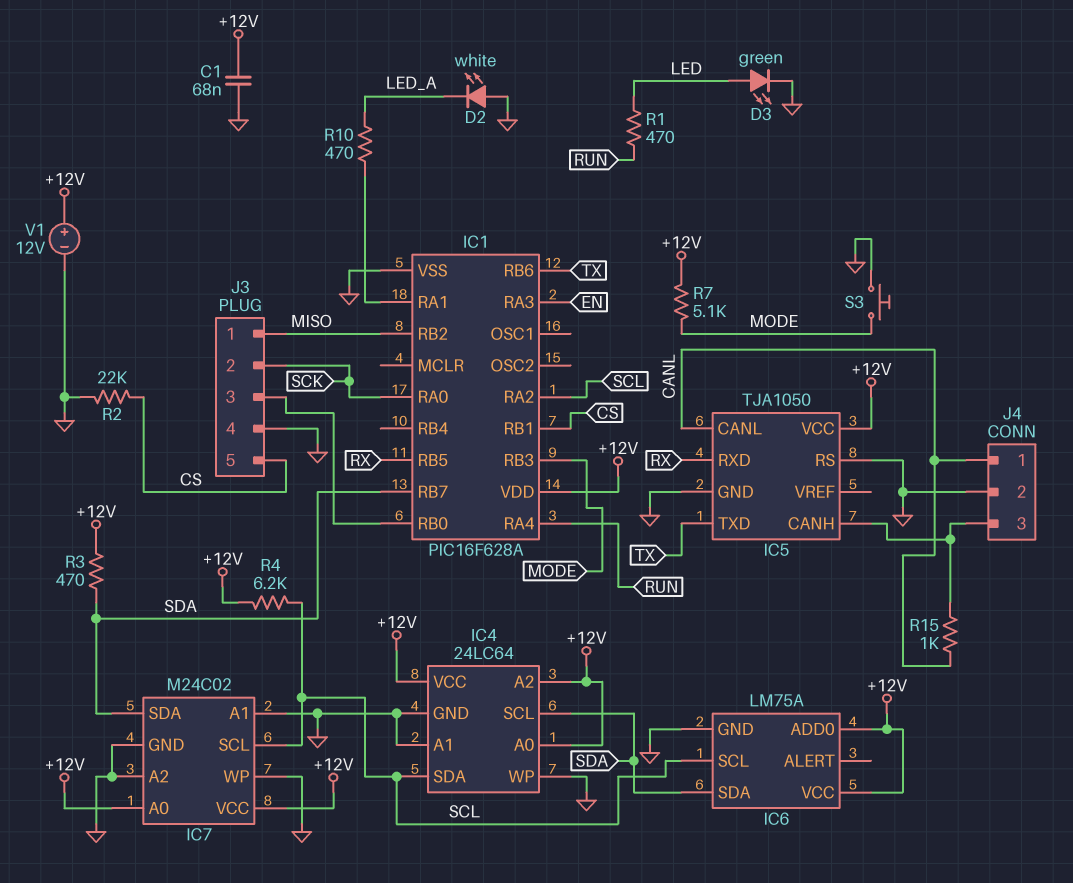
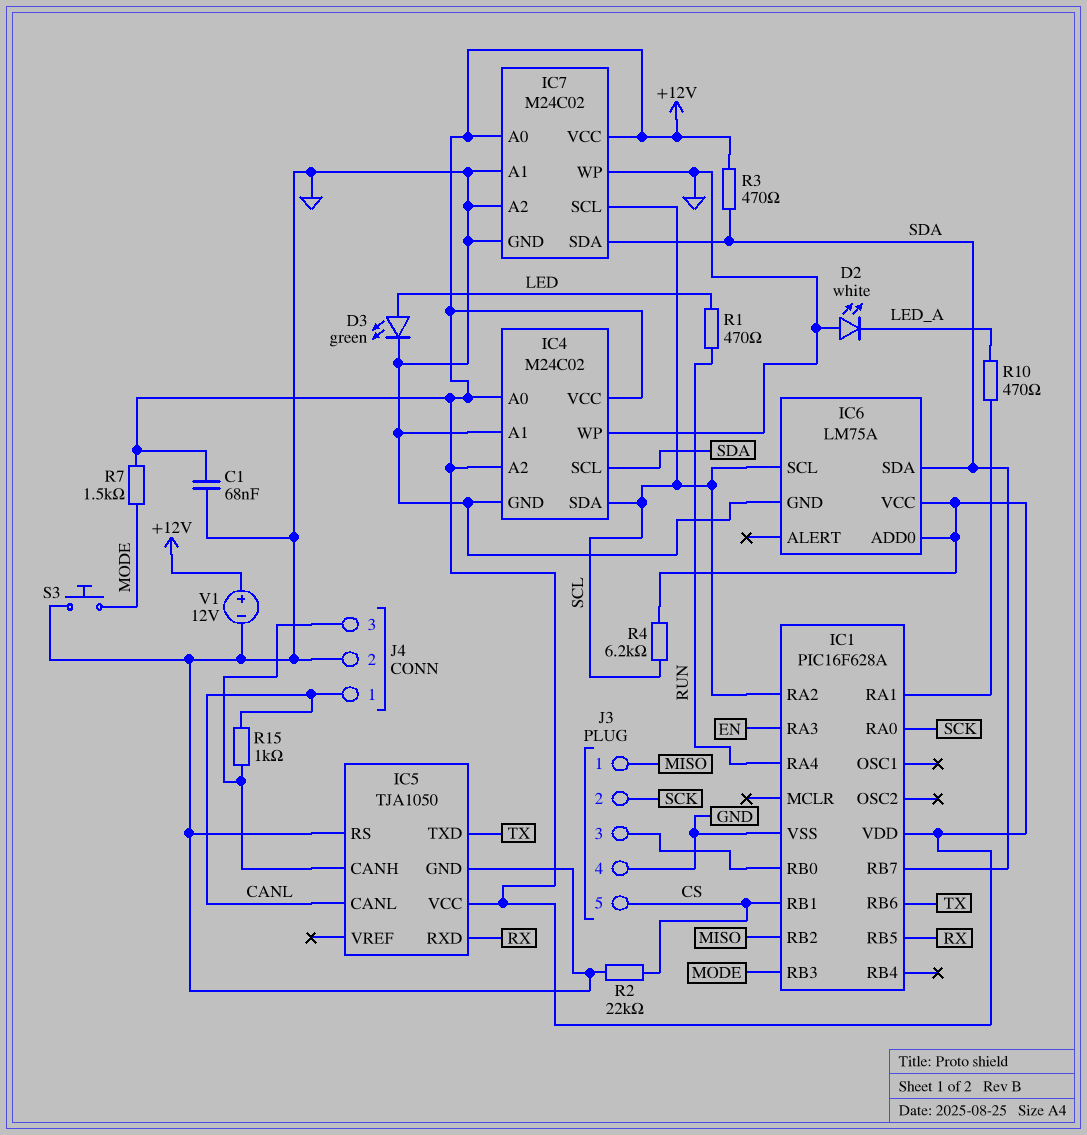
IC4: 24LC64 -> M24C02
R7: 5.1k (+12V, MODE) -> 1.5k (+12V, MODE)

